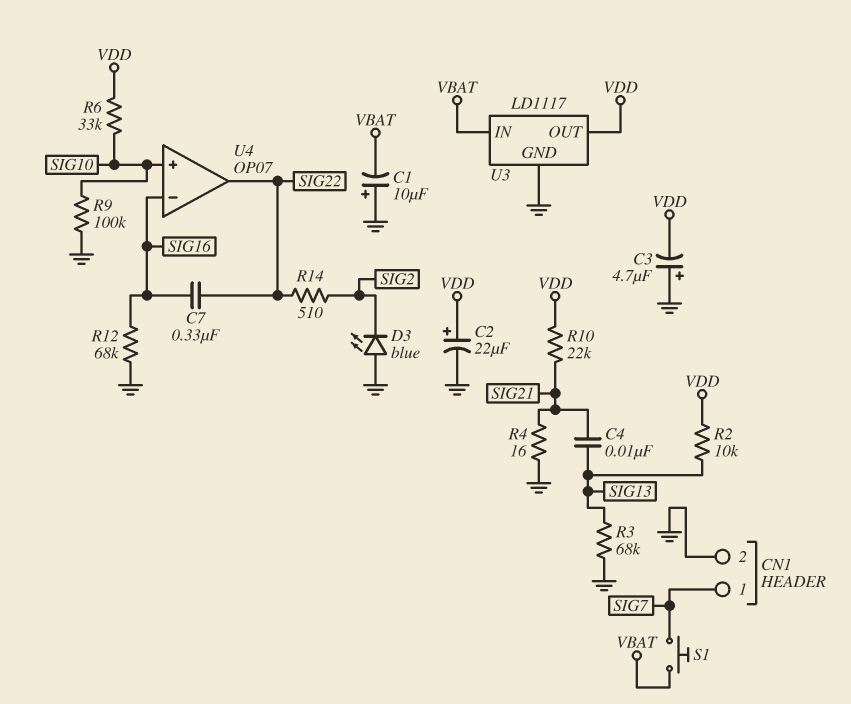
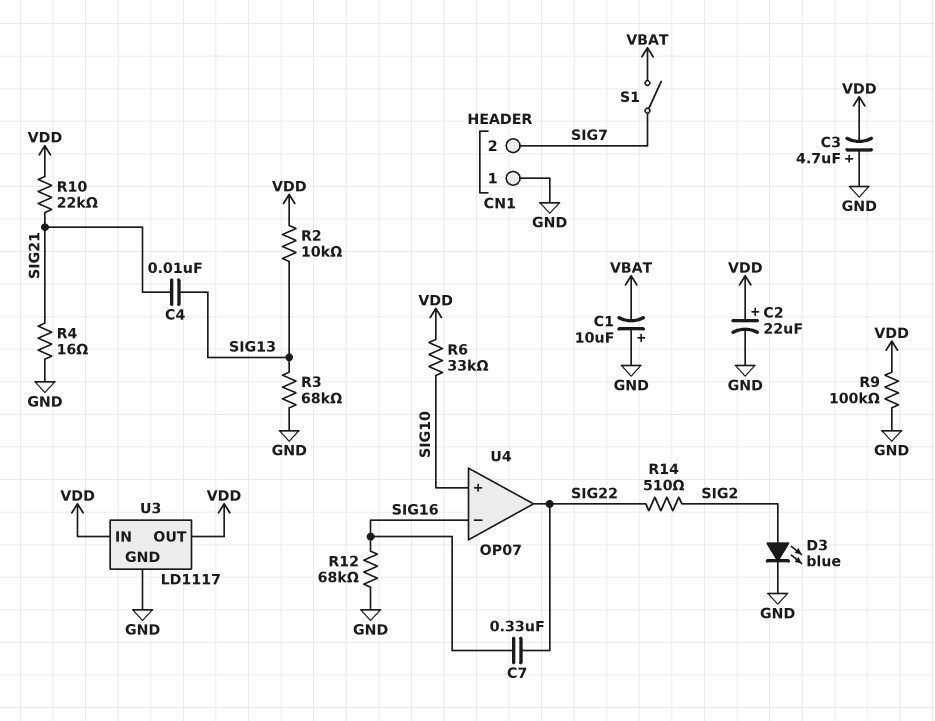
CN1 pin 1: SIG7 -> GND
CN1 pin 2: GND -> SIG7
D3: LED blue (A GND, K SIG2) -> LED blue (A SIG2, K GND)
R9: 100k (GND, SIG10) -> 100k (GND, VDD)
S1: button (SIG7, VBAT) -> switch (SIG7, VBAT)
U3 pin IN: VBAT -> VDD

